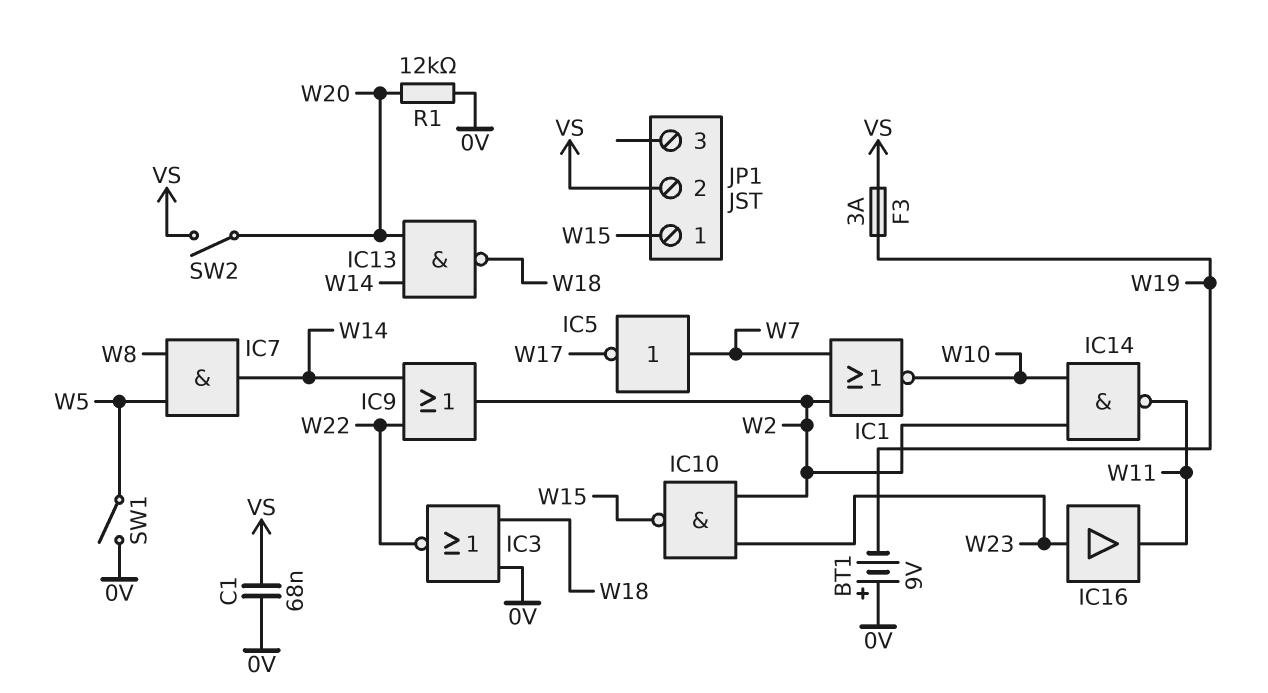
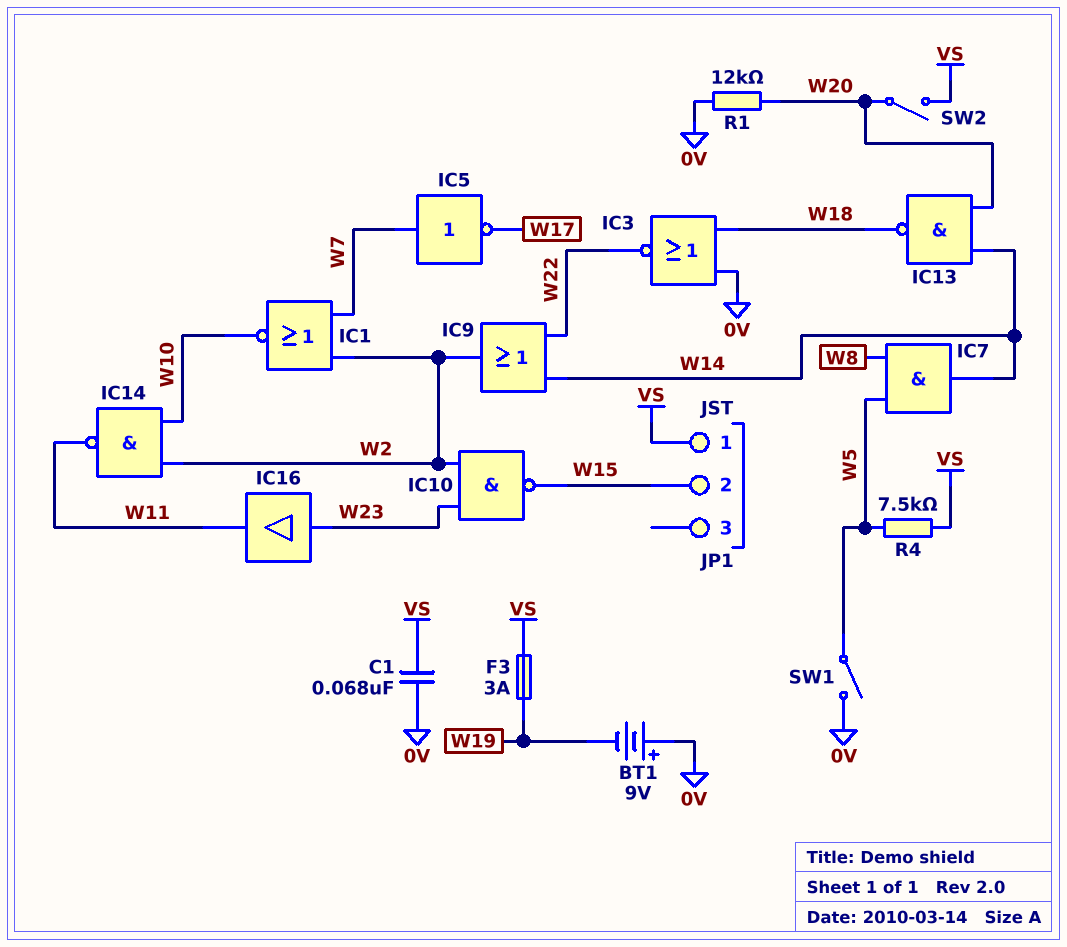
JP1 pin 1: W15 -> VS
JP1 pin 2: VS -> W15
R4: none -> 7.5k (VS, W5)

